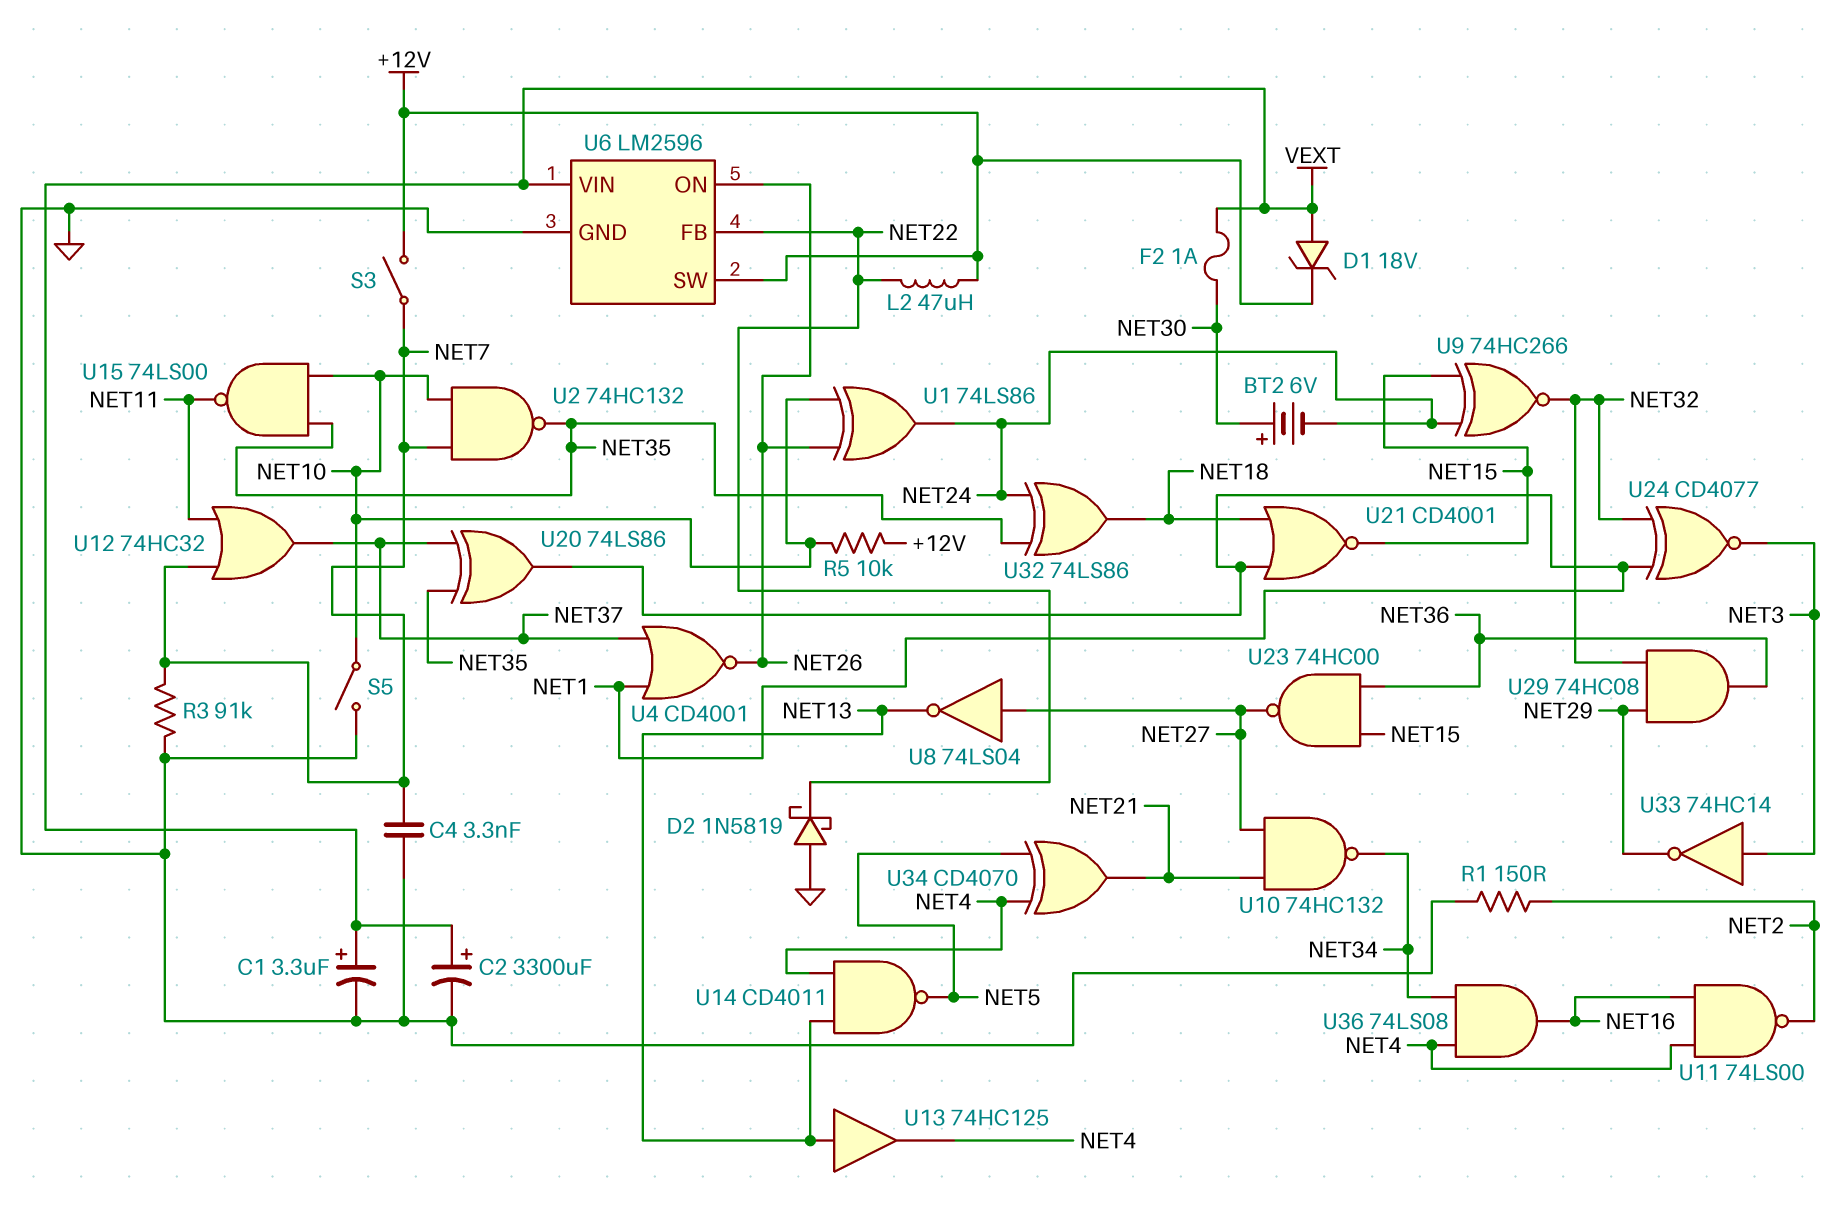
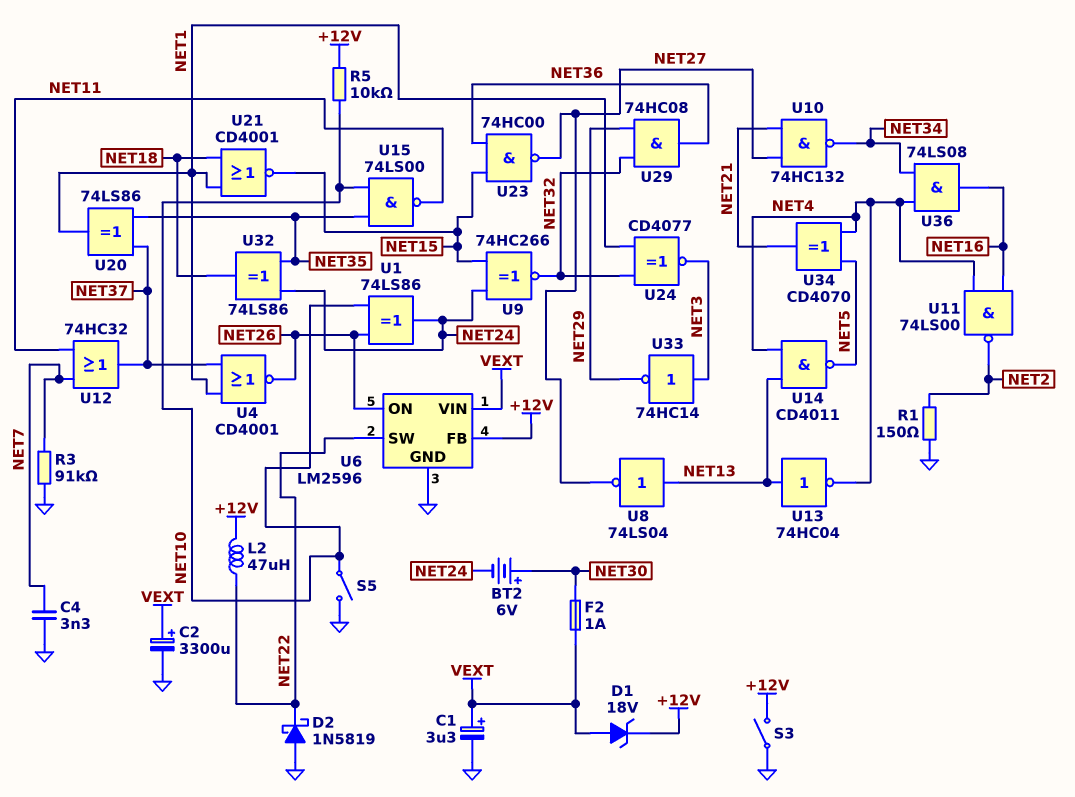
S3: switch (+12V, NET7) -> switch (+12V, GND)
U2: NAND 74HC132 (in NET7, in NET10, out NET35) -> none
U6 pin FB: NET22 -> +12V
U6 pin SW: +12V -> NET22
U8: NOT 74LS04 (in NET27, out NET13) -> NOT 74LS04 (in NET13, out NET27)
U13: buffer 74HC125 (in NET13, out NET4) -> NOT 74HC04 (in NET13, out NET4)

